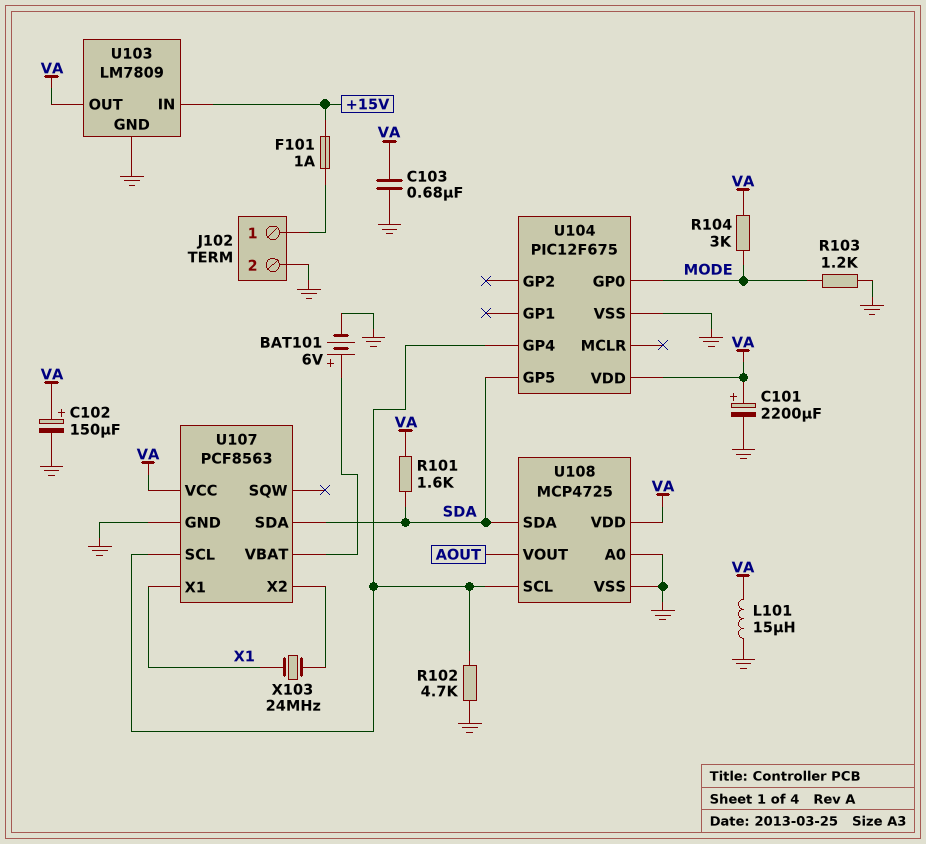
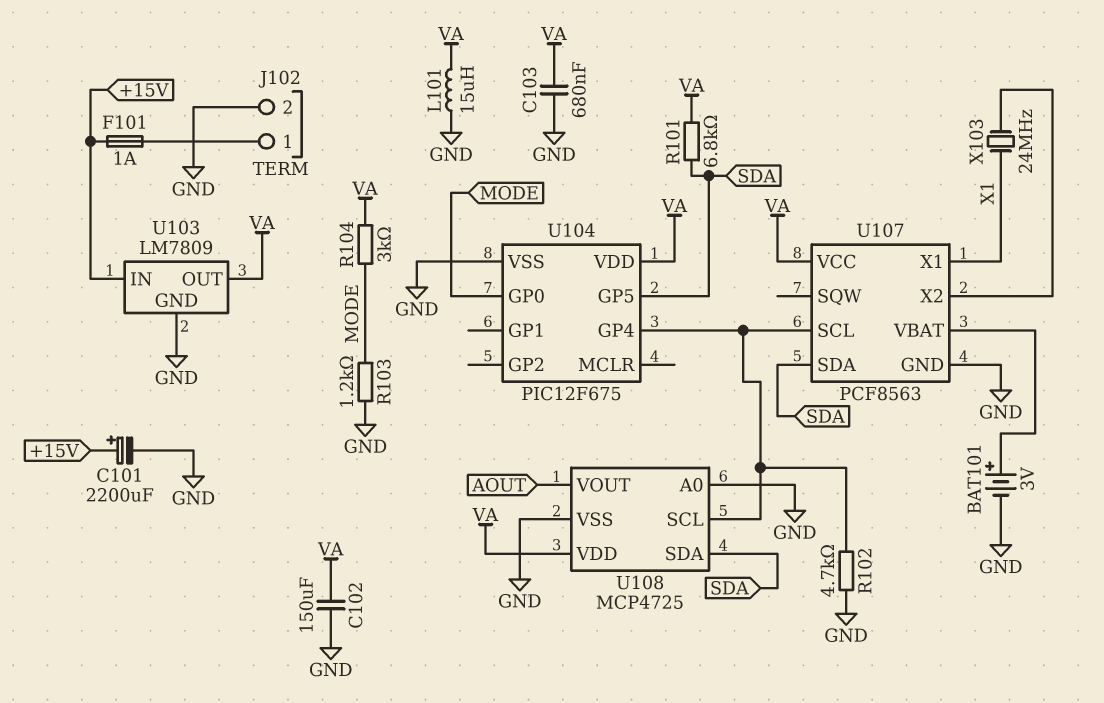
BAT101: 6V (plus U107/VBAT, minus GND) -> 3V (plus U107/VBAT, minus GND)
C101: 2200uF (plus VA, minus GND) -> 2200uF (plus +15V, minus GND)
C102: 150uF (plus VA, minus GND) -> 150uF (GND, VA)
R101: 1.6k (SDA, VA) -> 6.8k (SDA, VA)

